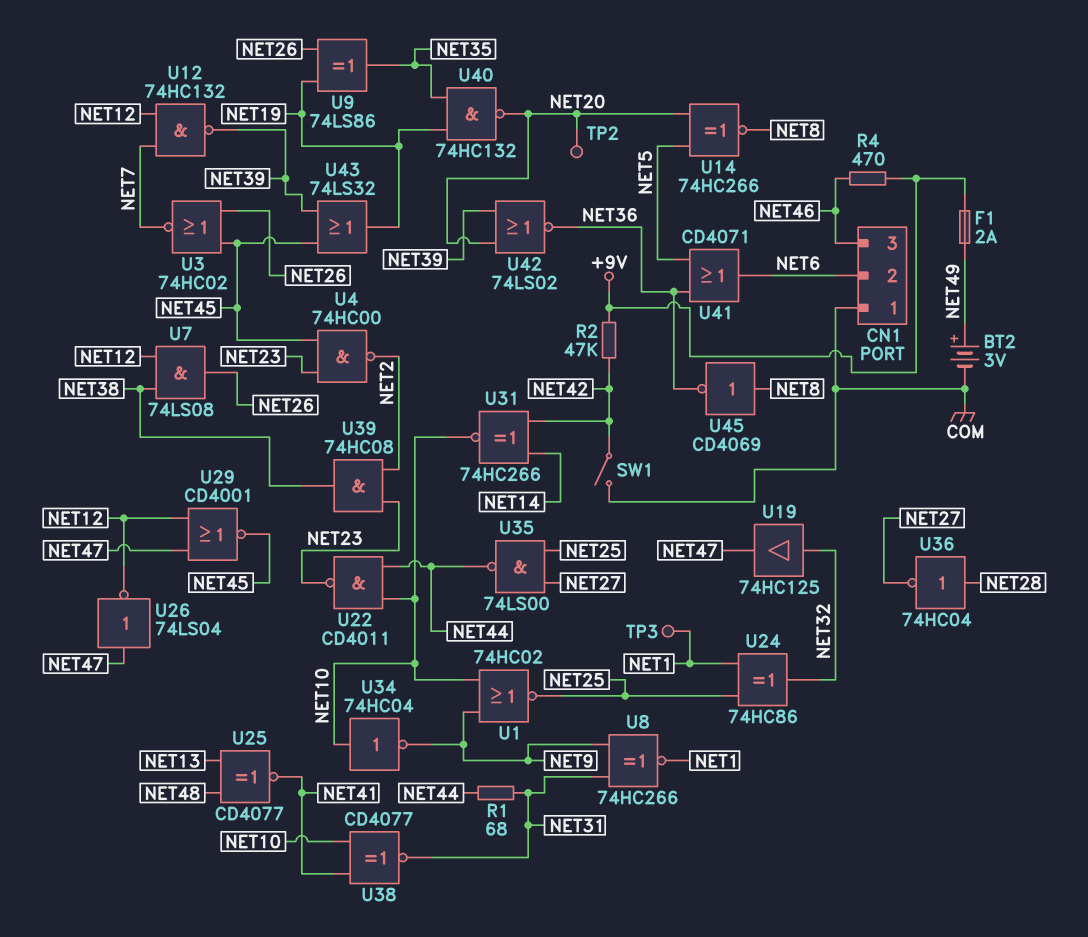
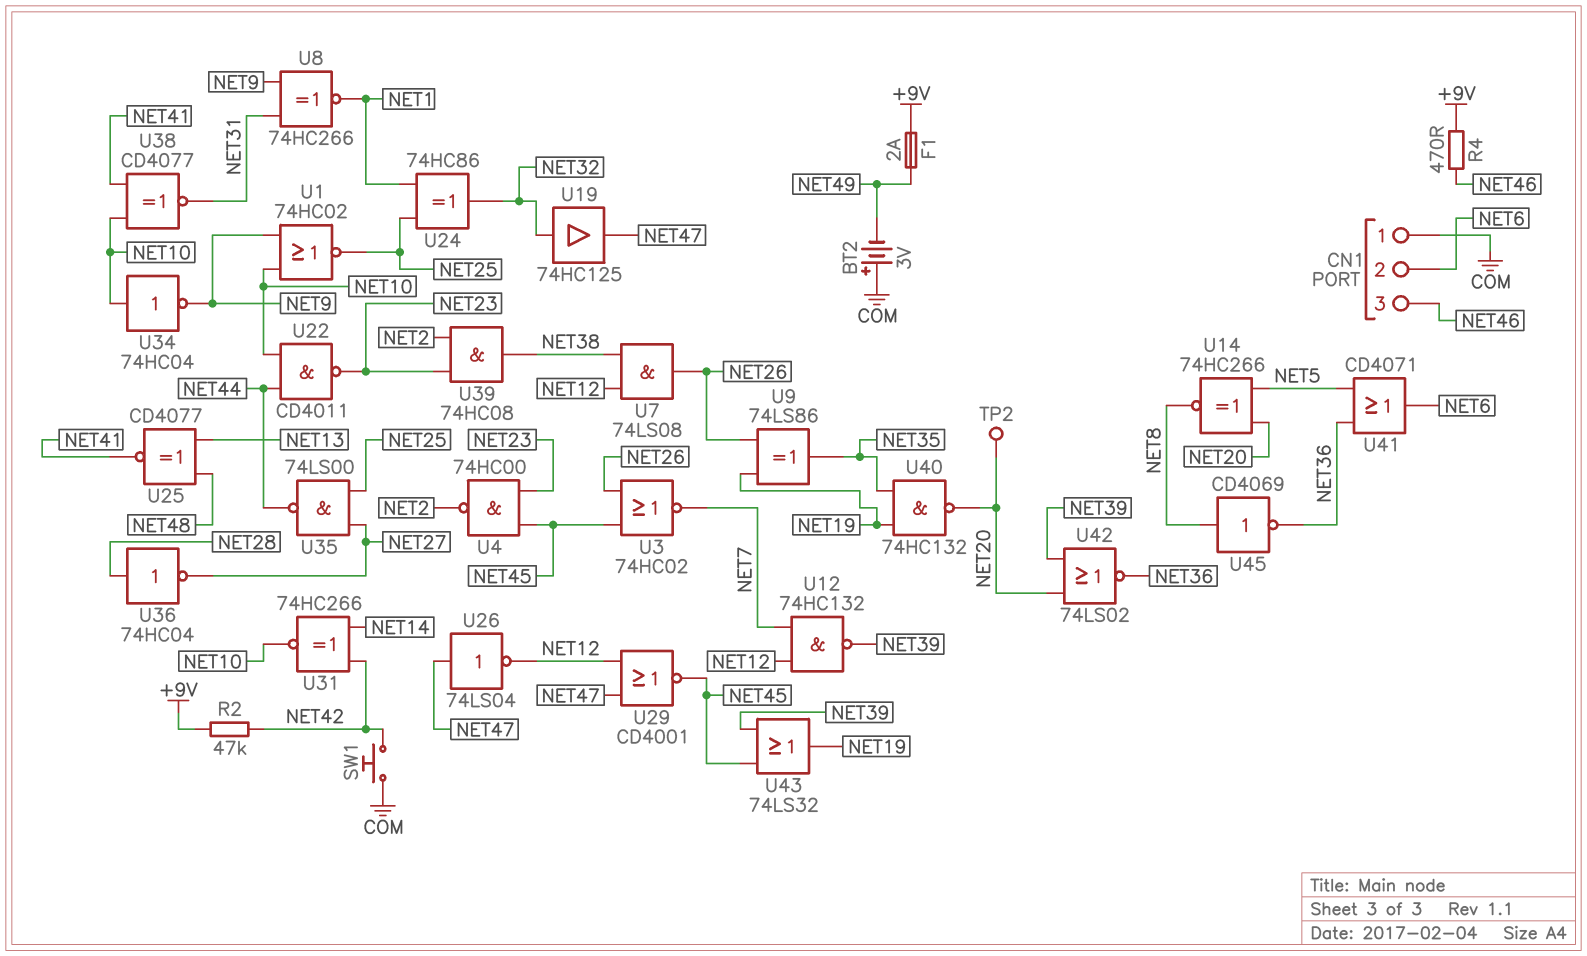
BT2: 3V (plus NET49, minus COM) -> 3V (plus COM, minus NET49)
R1: 68 (NET31, NET44) -> none
SW1: switch (COM, NET42) -> button (COM, NET42)
TP3: test point (NET1) -> none

